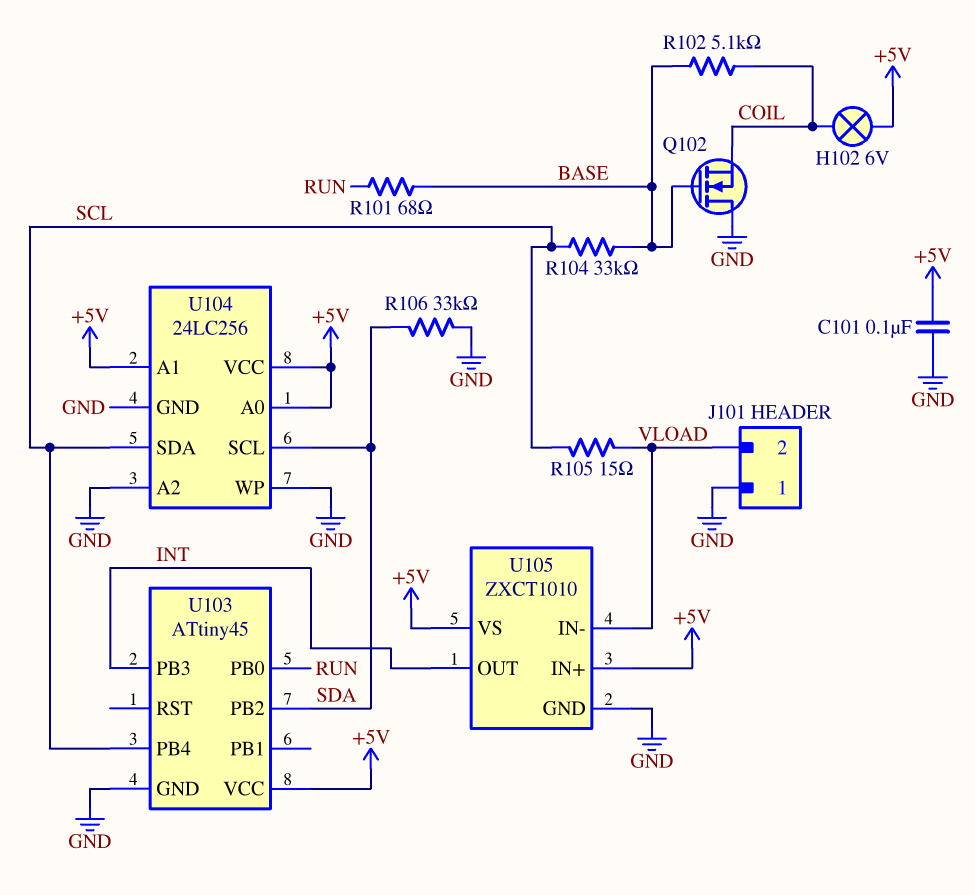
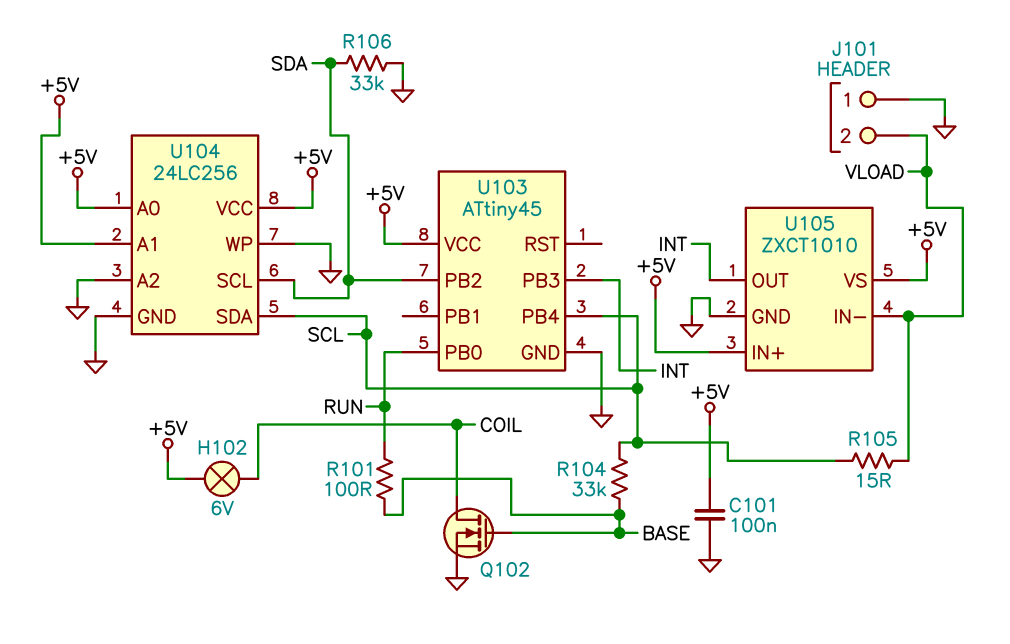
Q102: NMOS (G BASE, D GND, S COIL) -> NMOS (G BASE, D COIL, S GND)
R101: 68 (BASE, RUN) -> 100 (BASE, RUN)
R102: 5.1k (BASE, COIL) -> none

